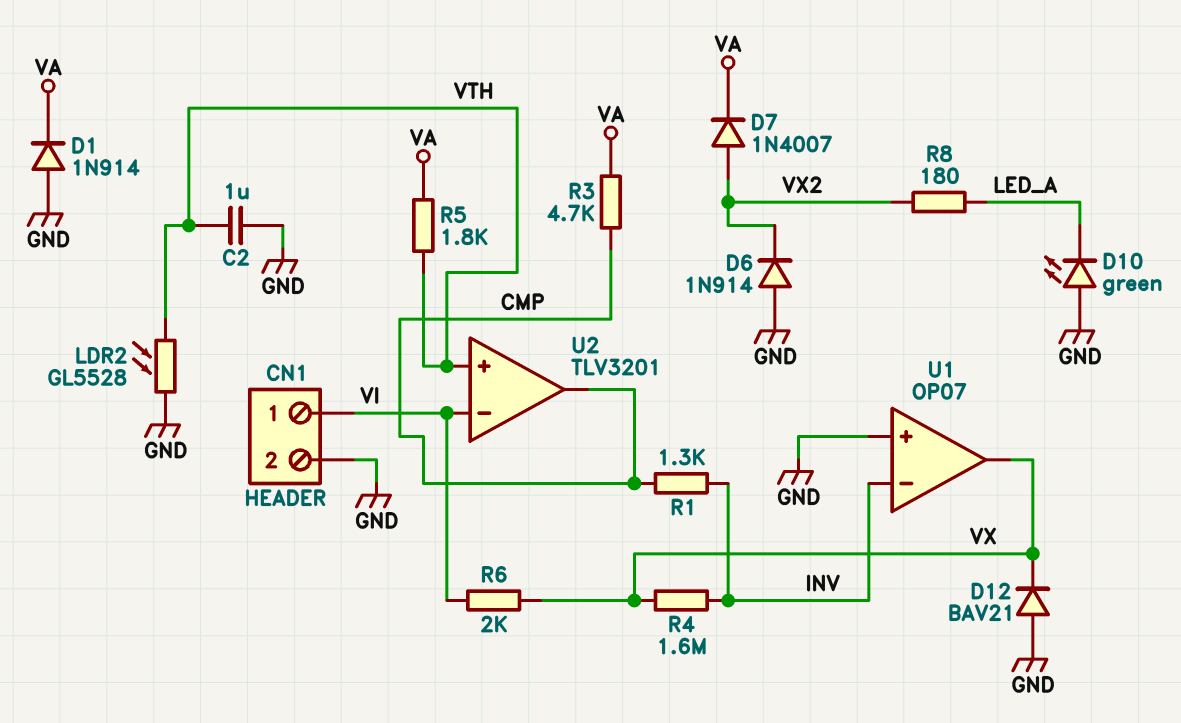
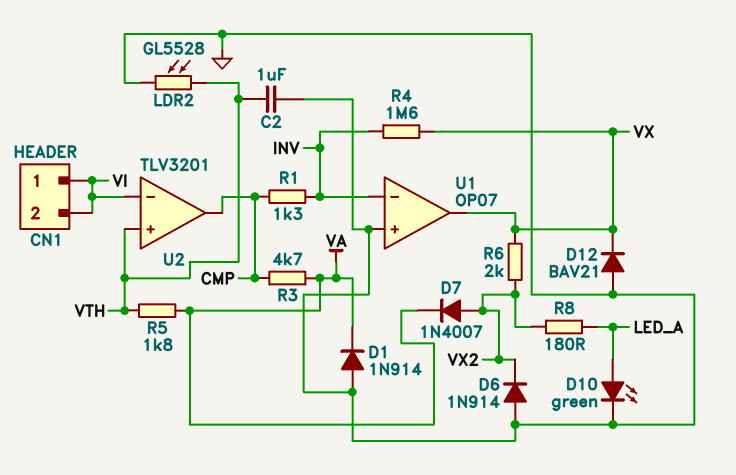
CN1 pin 2: GND -> VI
D10: LED green (A GND, K LED_A) -> LED green (A LED_A, K GND)
R6: 2k (VI, VX) -> 2k (VX, VX2)

